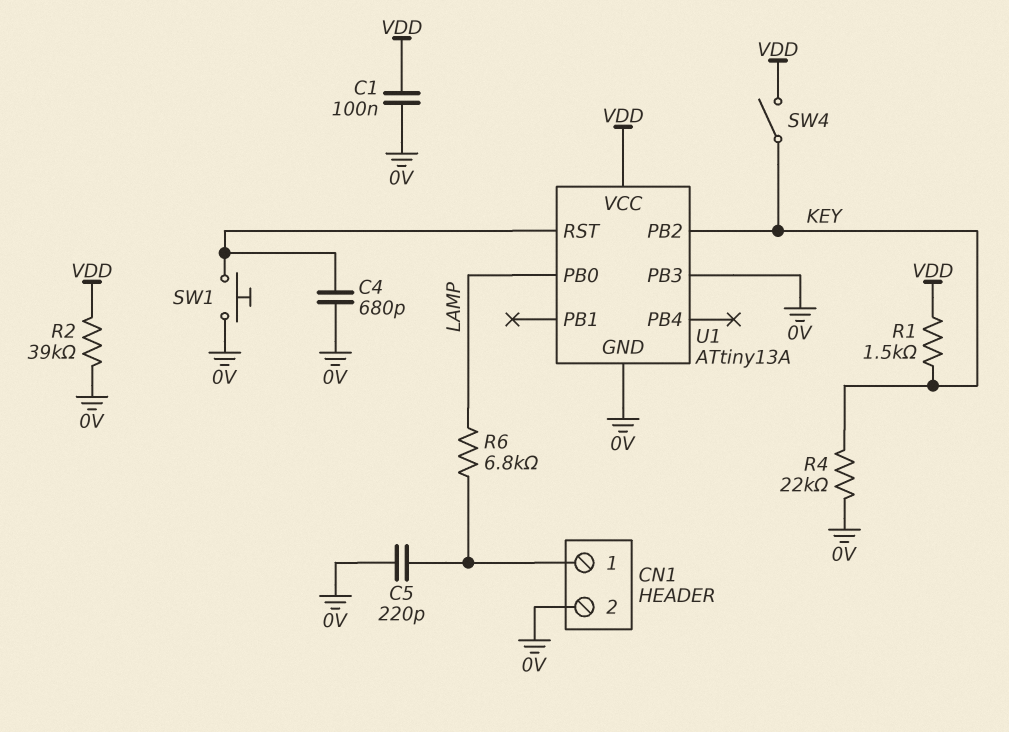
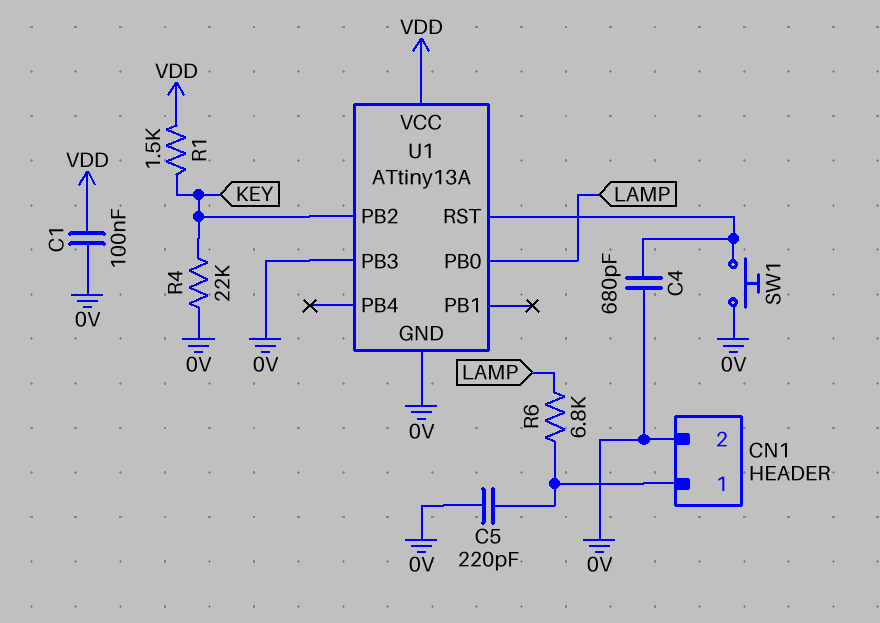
R2: 39k (0V, VDD) -> none
SW4: switch (KEY, VDD) -> none

